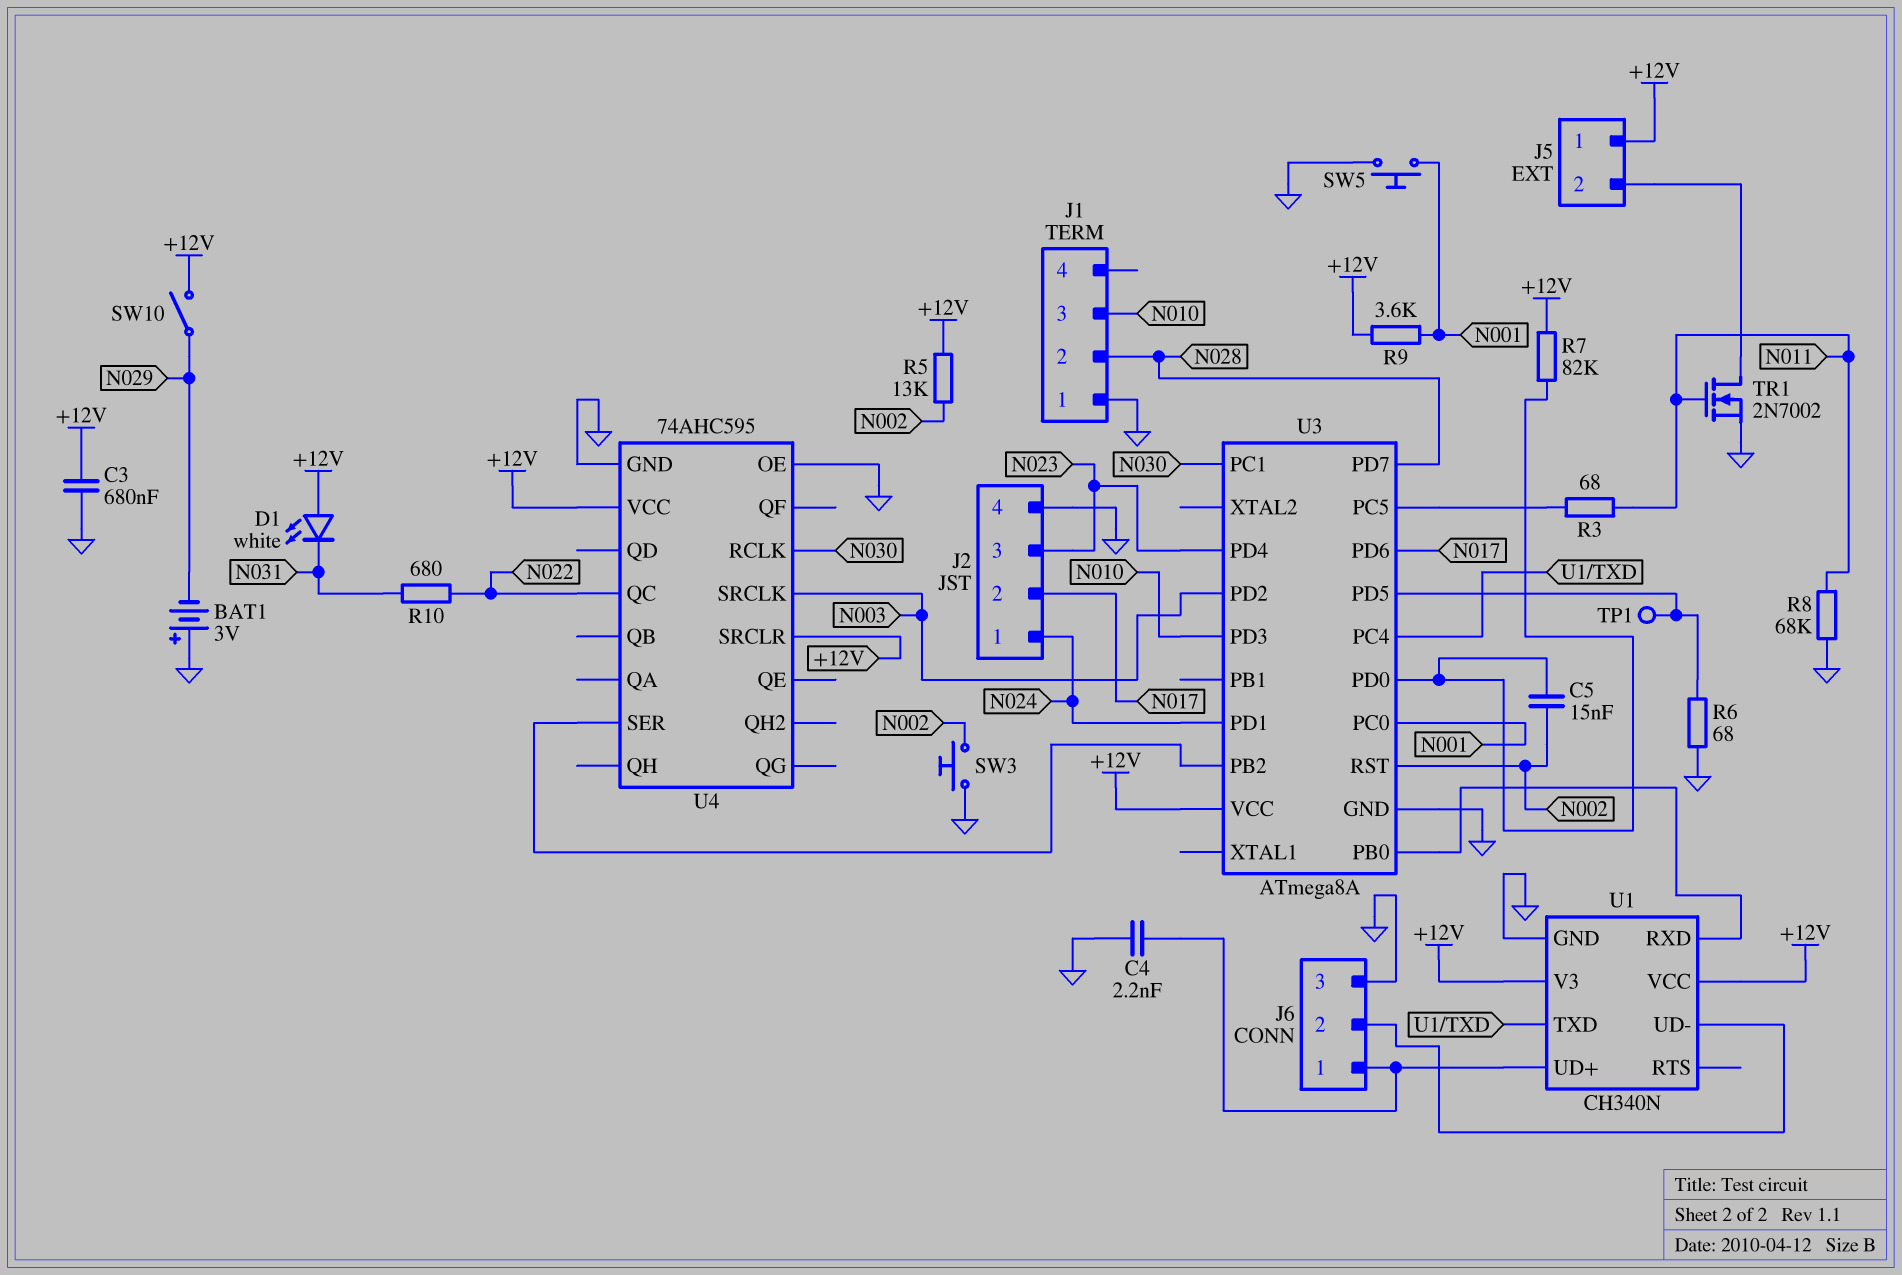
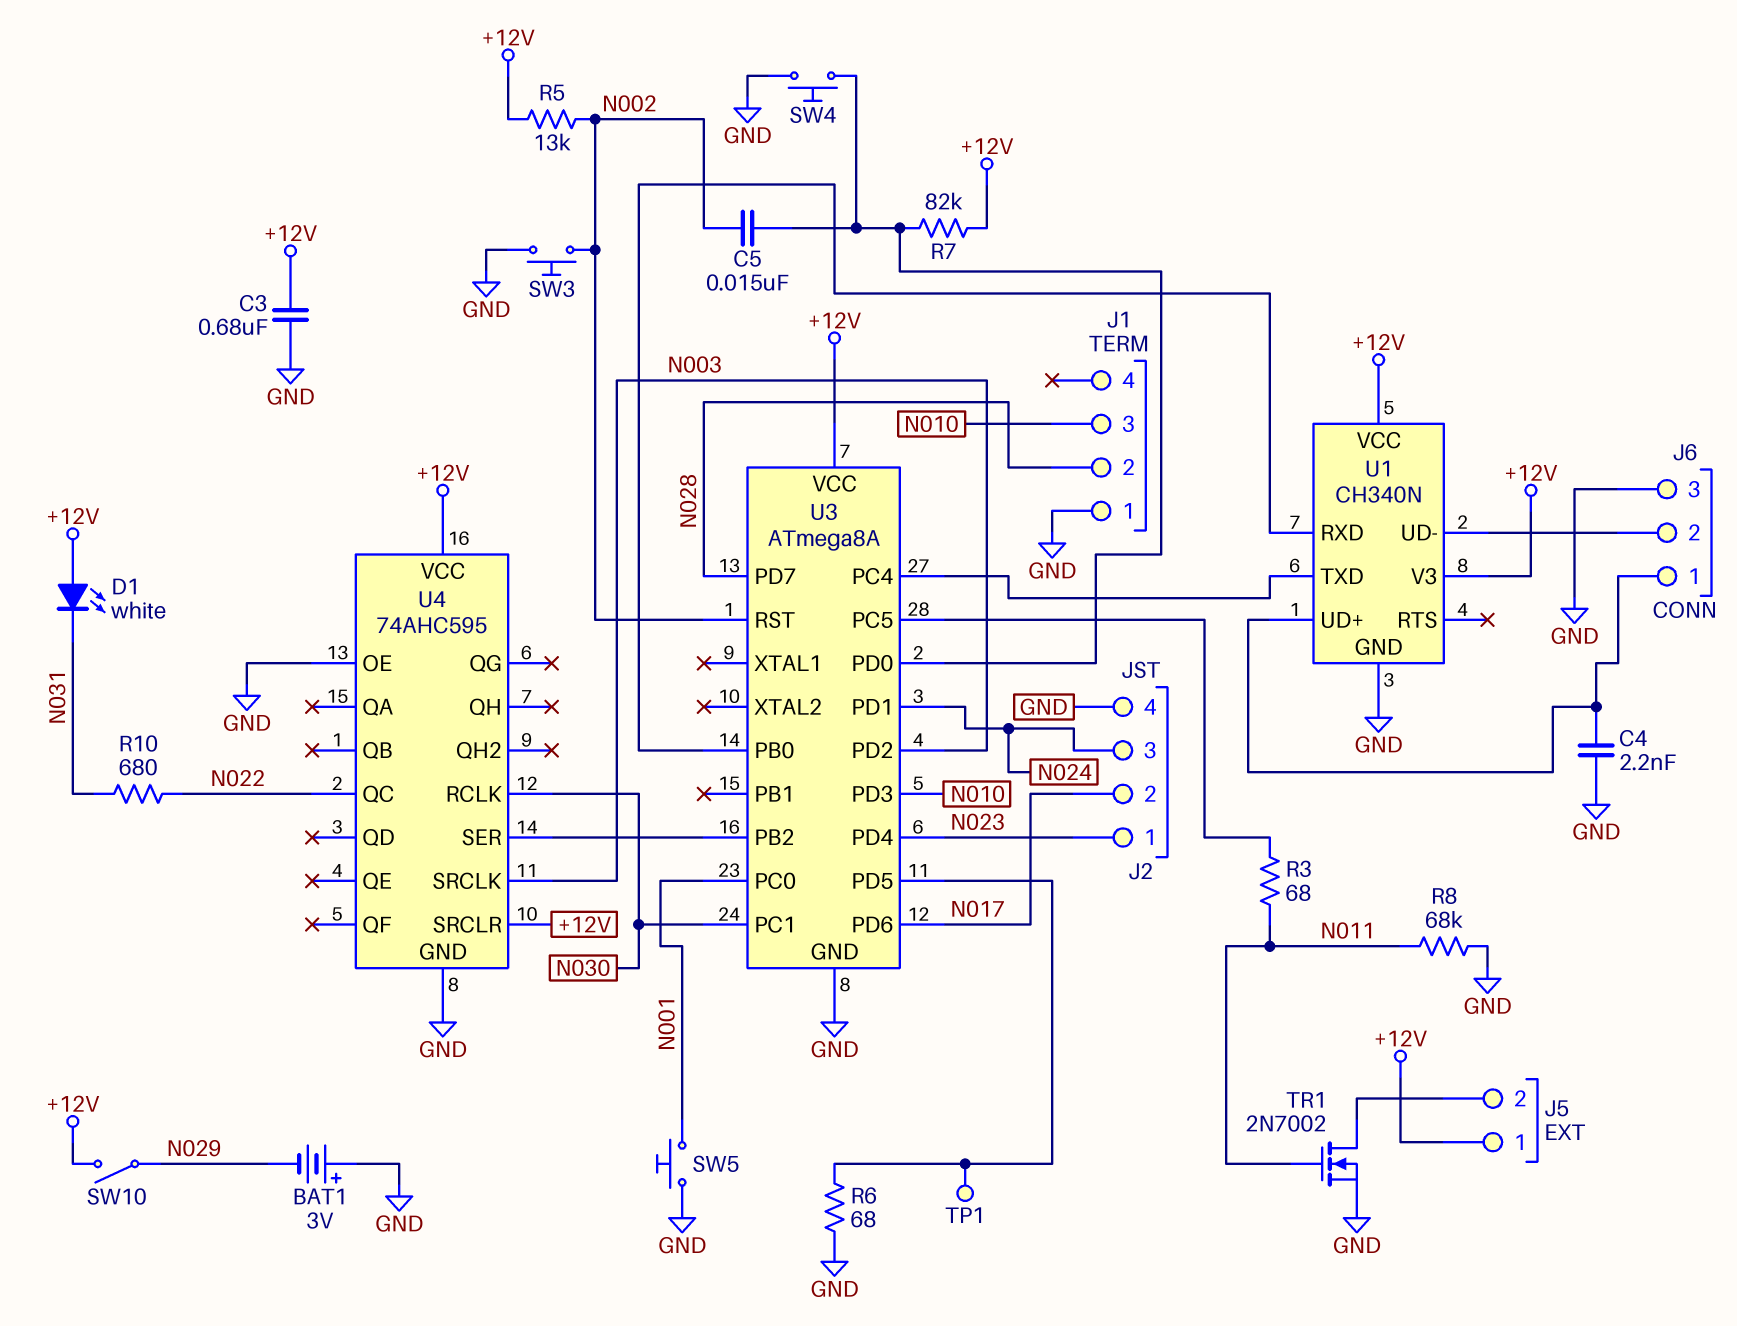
J2 pin 1: N024 -> N023
J2 pin 3: N023 -> N024
R9: 3.6k (+12V, N001) -> none
SW4: none -> button (GND, U3/PD0)

